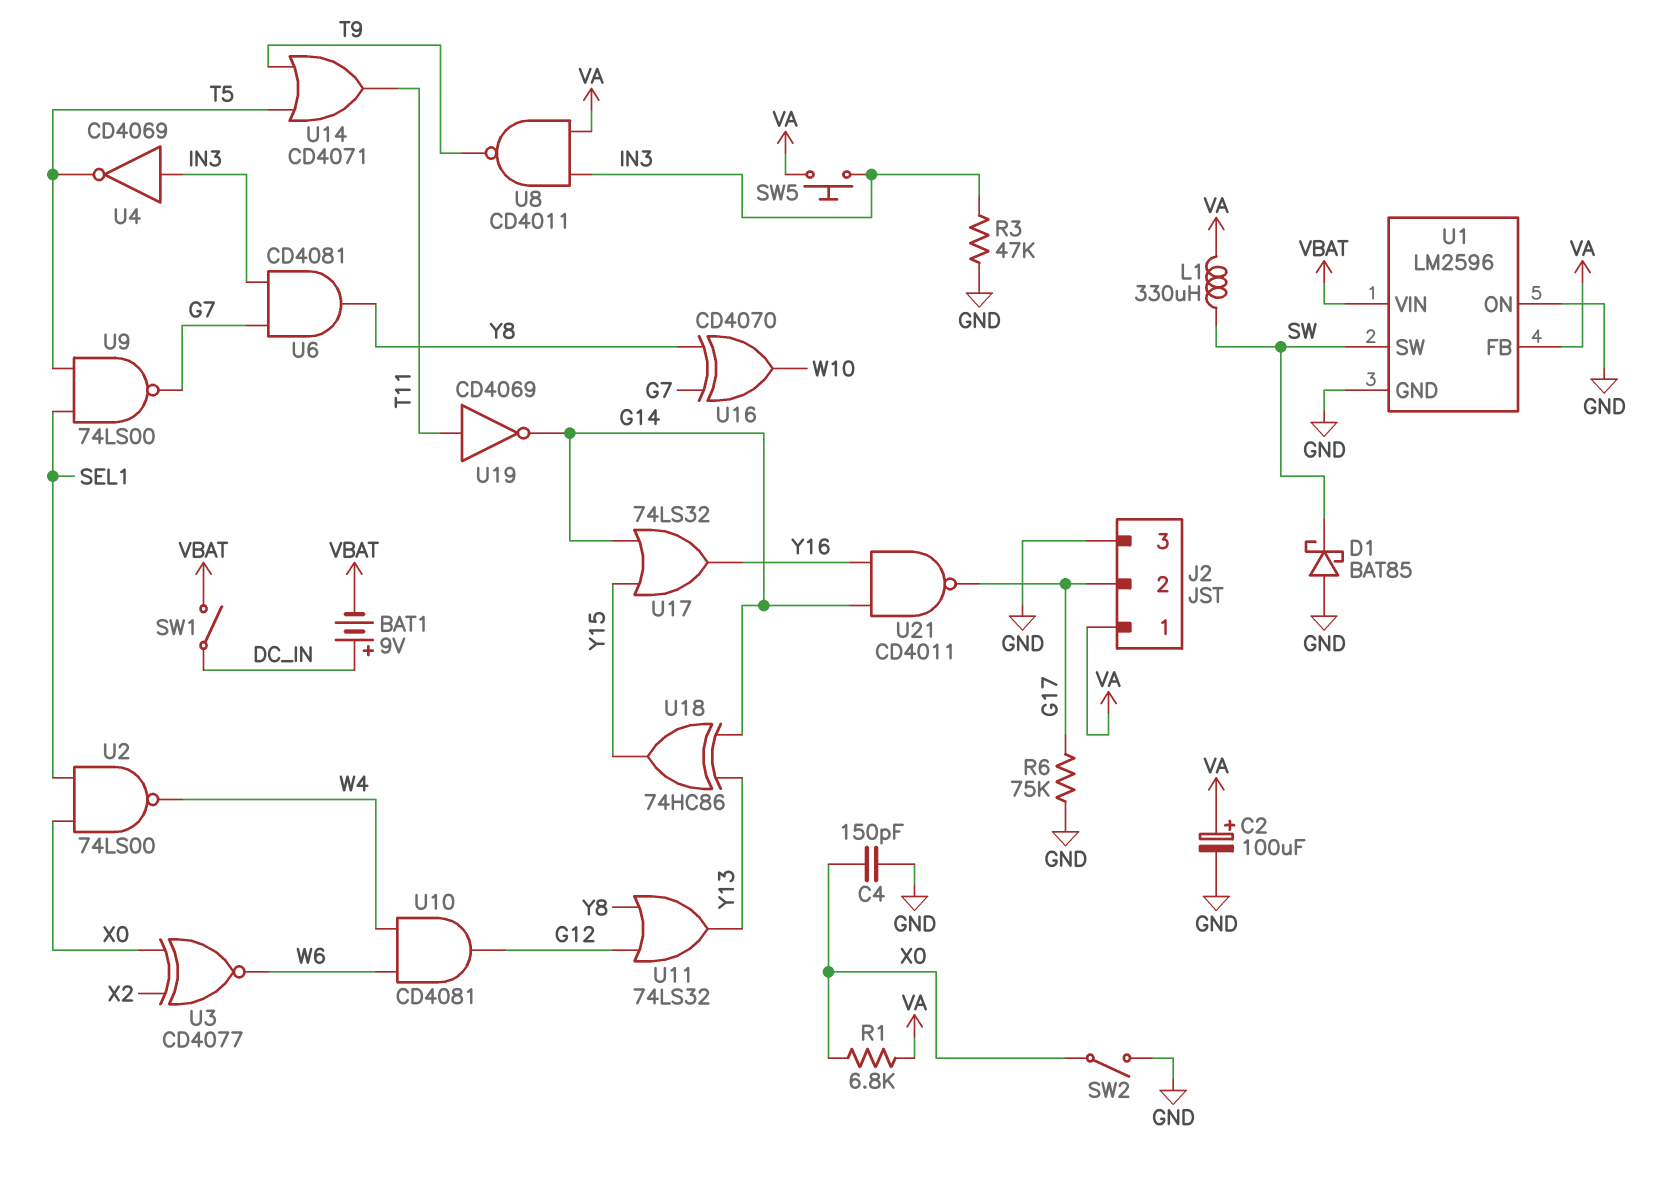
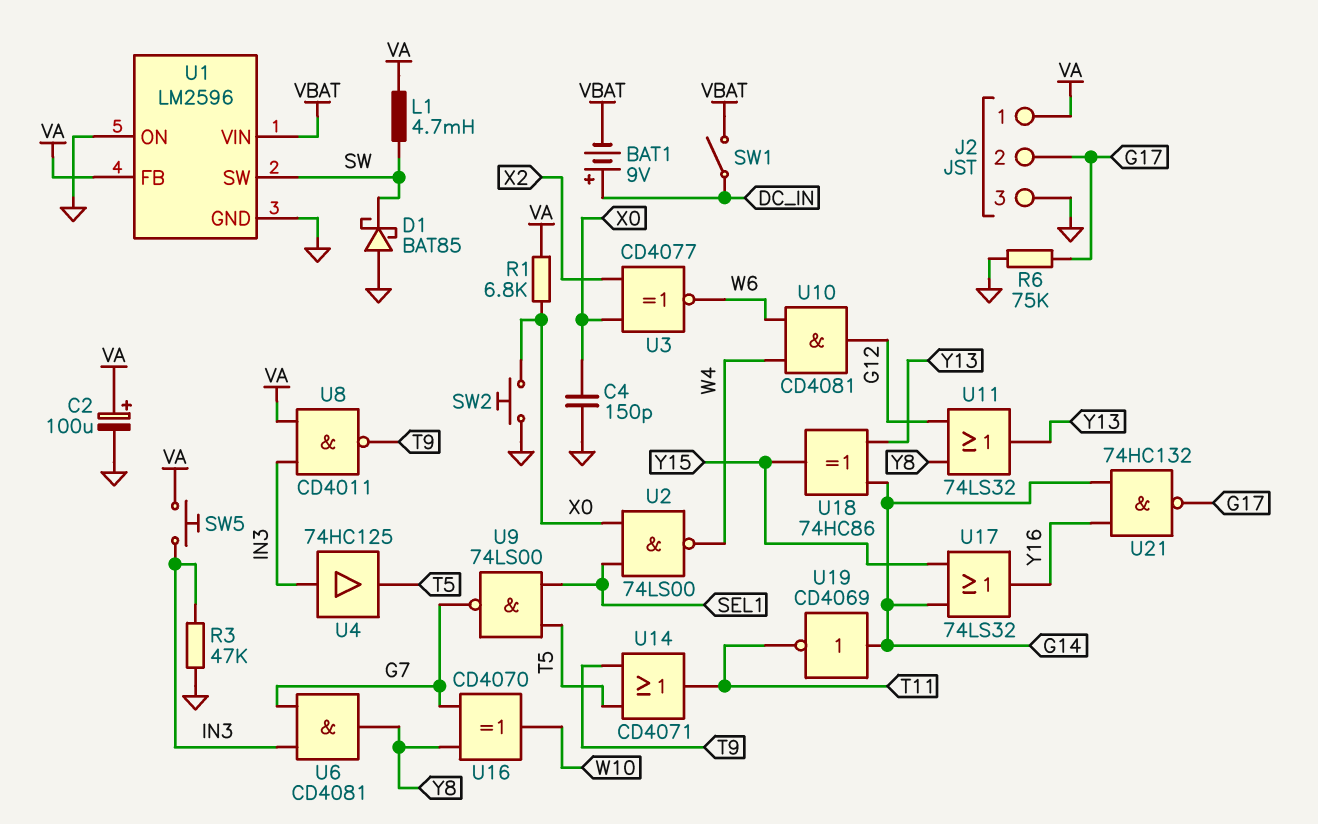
L1: 330uH (SW, VA) -> 4.7mH (SW, VA)
SW2: switch (GND, X0) -> button (GND, X0)
U4: NOT CD4069 (in IN3, out T5) -> buffer 74HC125 (in IN3, out T5)
U19: NOT CD4069 (in T11, out G14) -> NOT CD4069 (in G14, out T11)
U21: NAND CD4011 (in G14, in Y16, out G17) -> NAND 74HC132 (in G14, in Y16, out G17)

